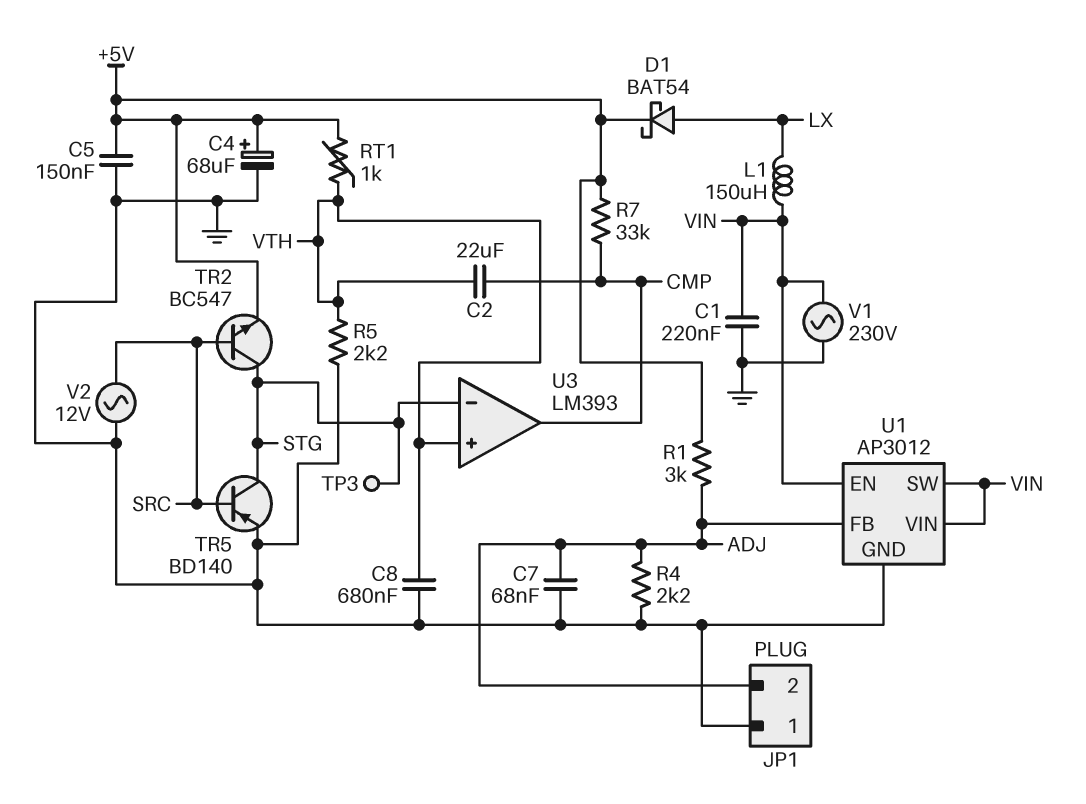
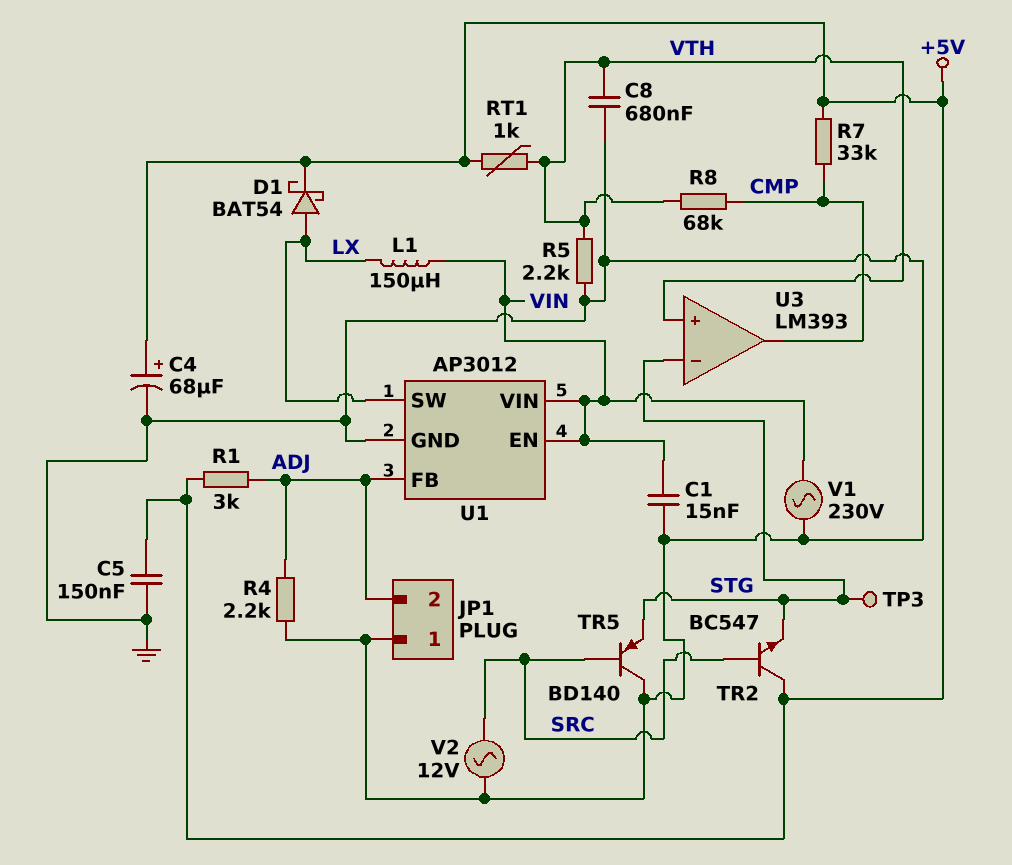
C1: 220nF (GND, VIN) -> 15nF (GND, VIN)
C2: 22uF (CMP, VTH) -> none
C7: 68nF (ADJ, GND) -> none
R8: none -> 68k (CMP, VTH)
TR2: NPN BC547 (B SRC, C STG, E +5V) -> NPN BC547 (B SRC, C +5V, E STG)
TR5: PNP BD140 (B SRC, C STG, E GND) -> PNP BD140 (B SRC, C GND, E STG)
U1 pin SW: VIN -> LX

